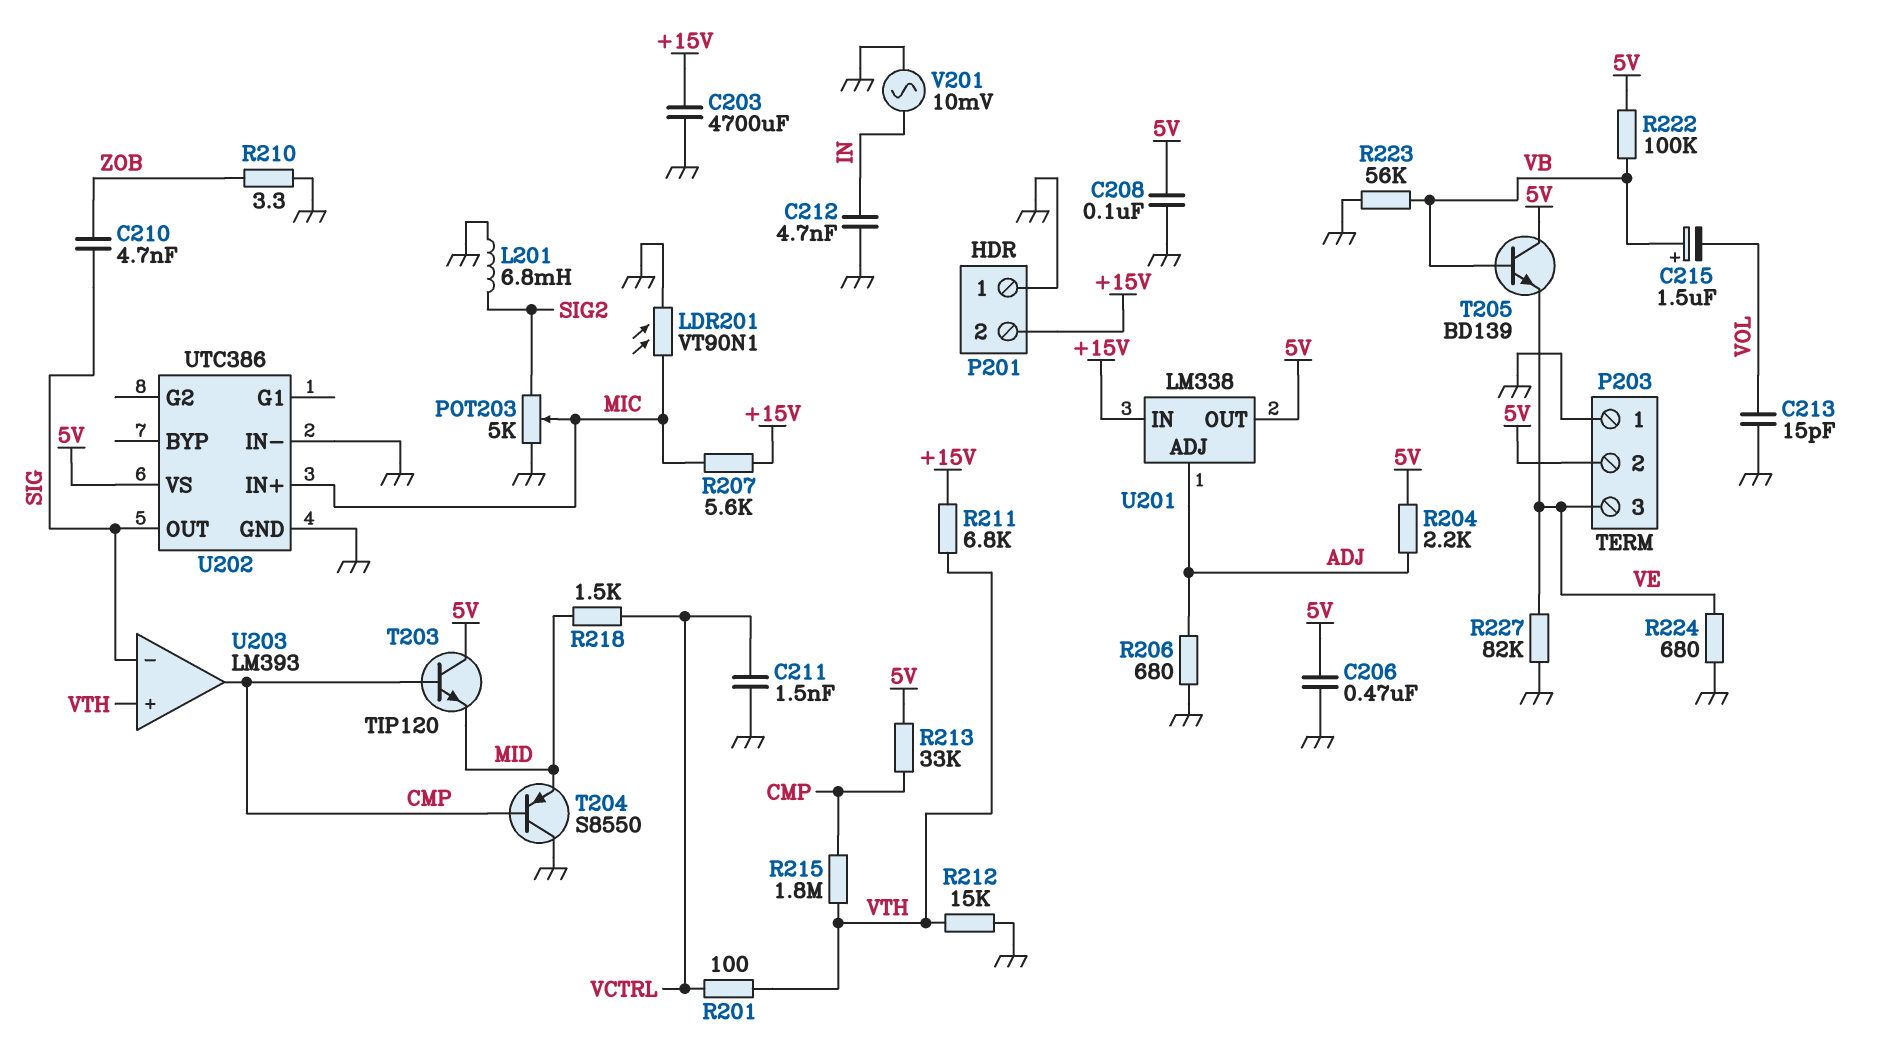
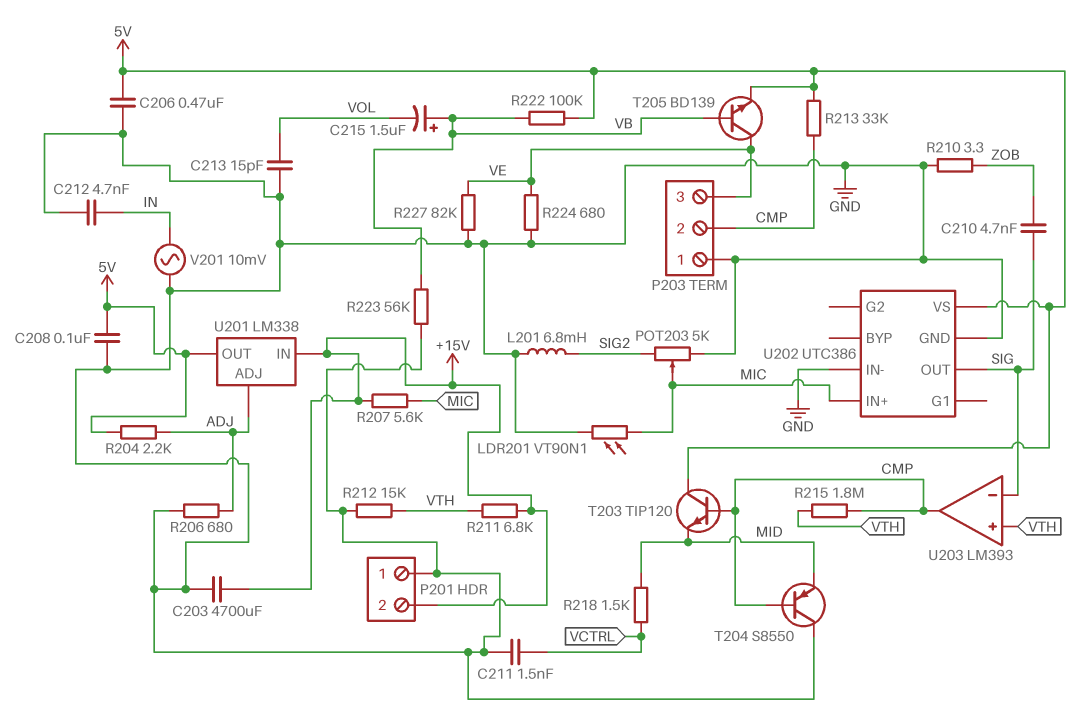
P203 pin 2: 5V -> CMP
R201: 100 (VCTRL, VTH) -> none
T205: NPN BD139 (B VB, C 5V, E VE) -> NPN BD139 (B VB, C VE, E 5V)

